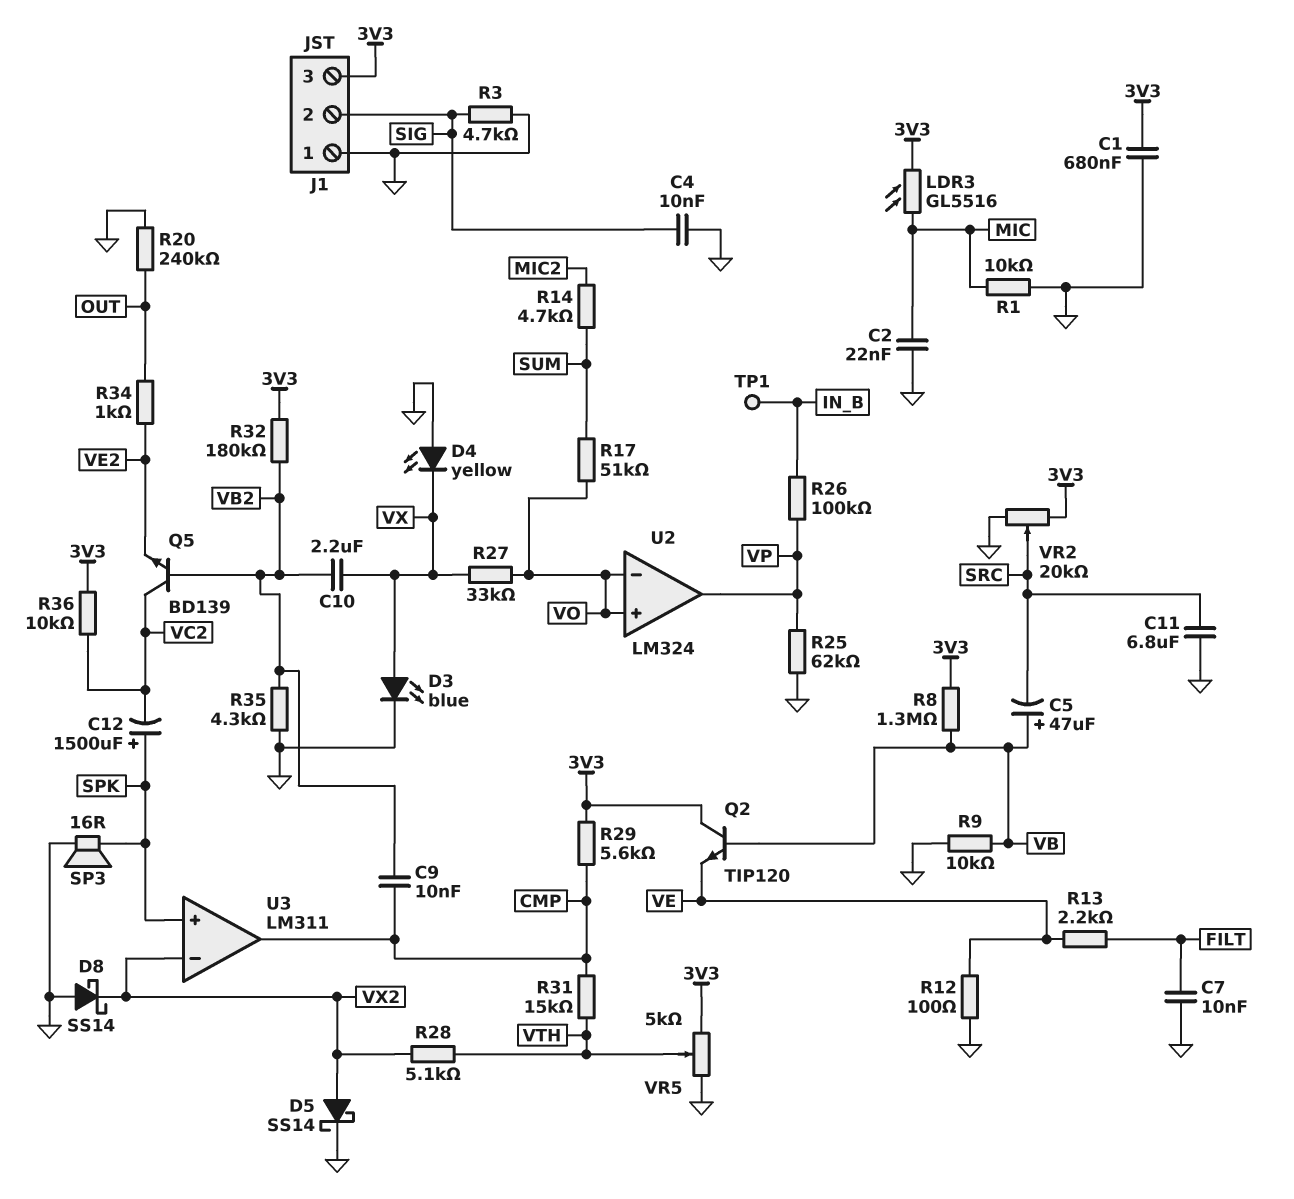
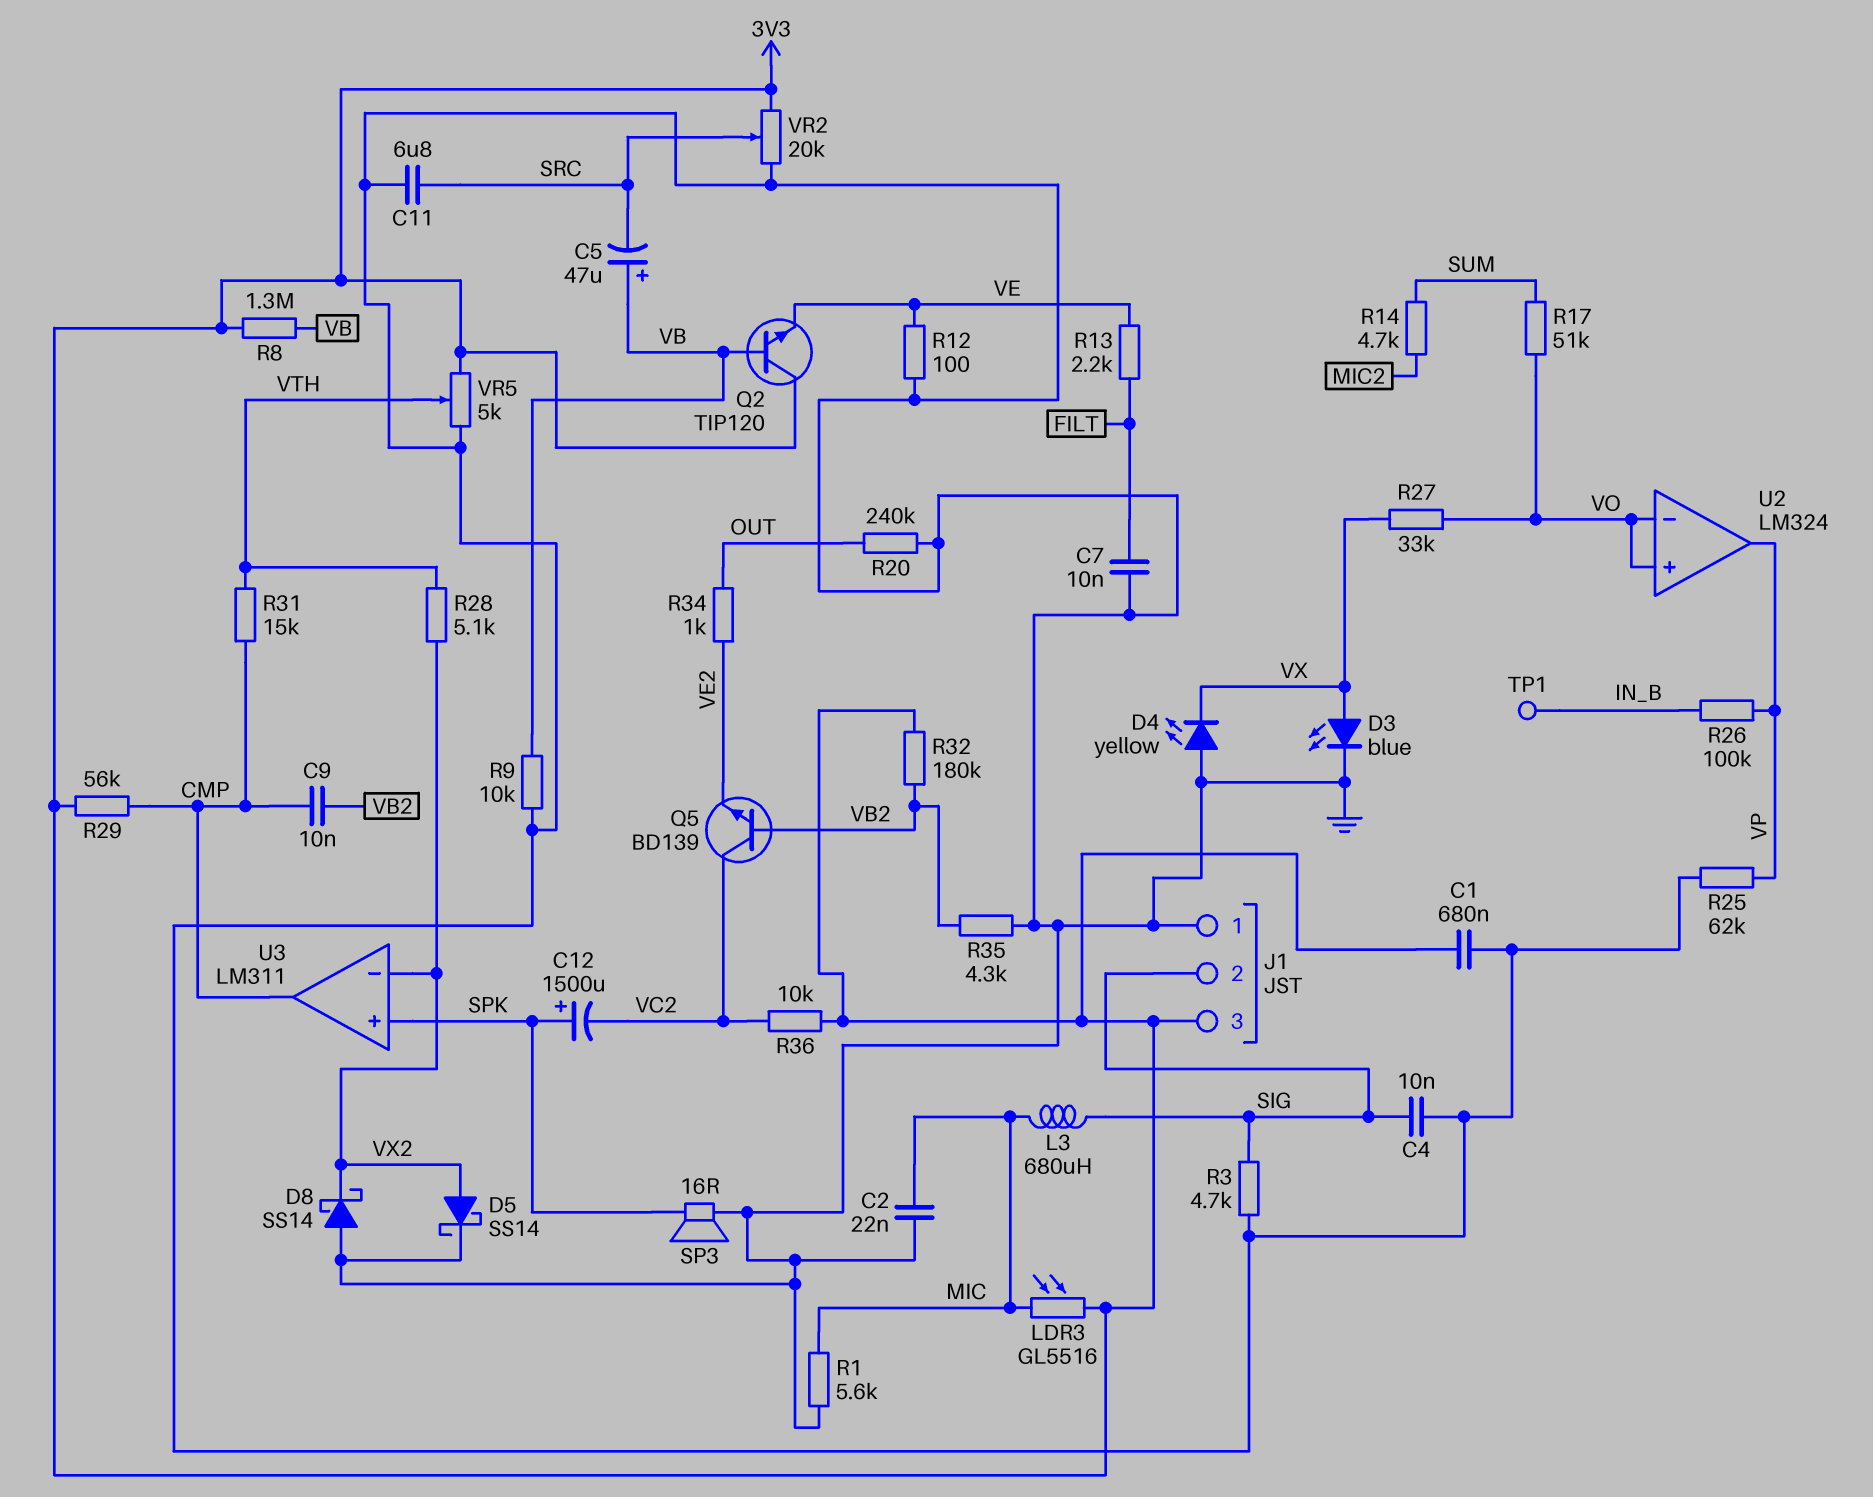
C10: 2.2uF (VB2, VX) -> none
L3: none -> 680uH (MIC, SIG)
R1: 10k (GND, MIC) -> 5.6k (GND, MIC)
R29: 5.6k (3V3, CMP) -> 56k (3V3, CMP)

